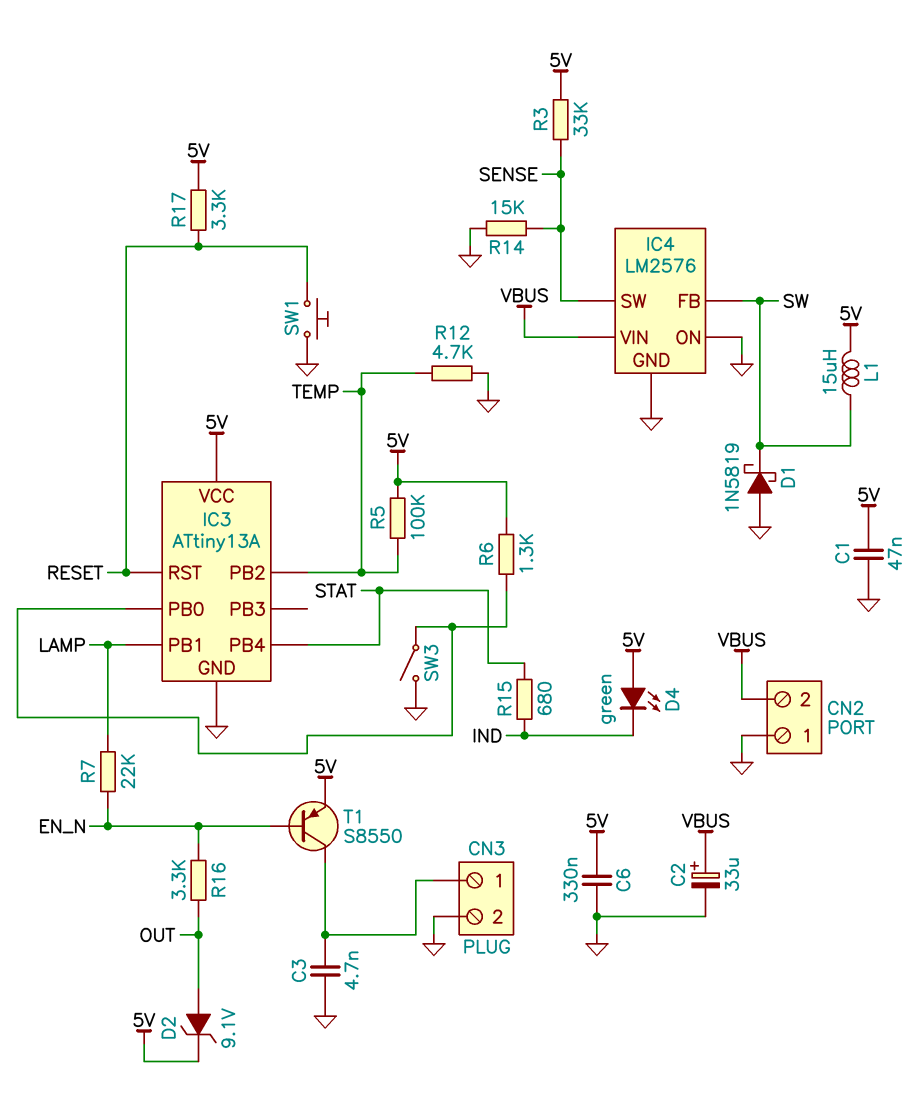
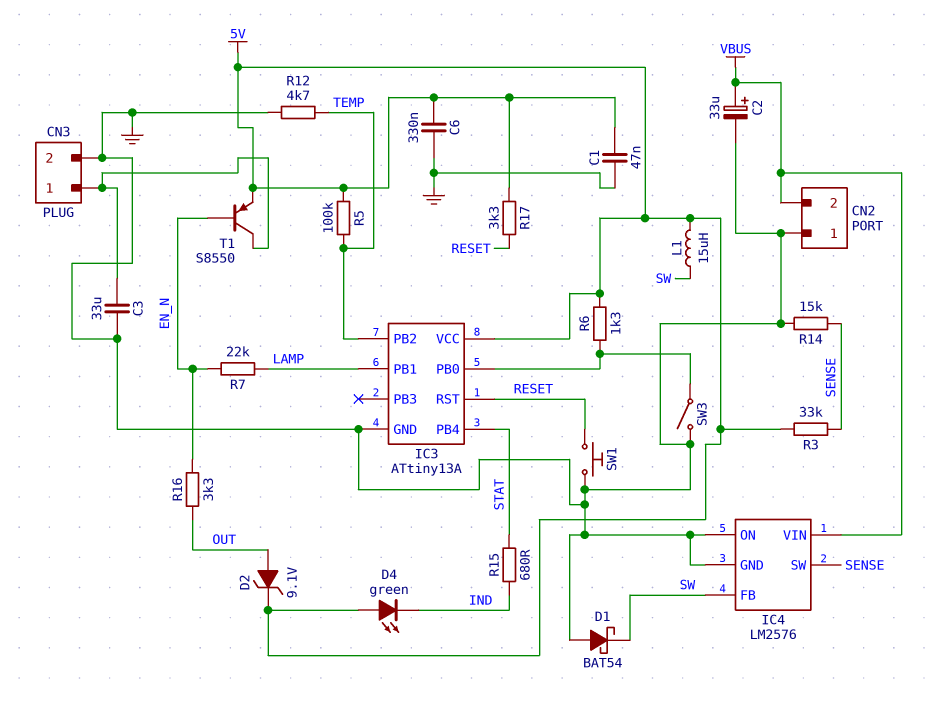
C3: 4.7nF (CN3/1, GND) -> 33uF (CN3/1, GND)
D1: schottky 1N5819 (A GND, K SW) -> schottky BAT54 (A GND, K SW)

